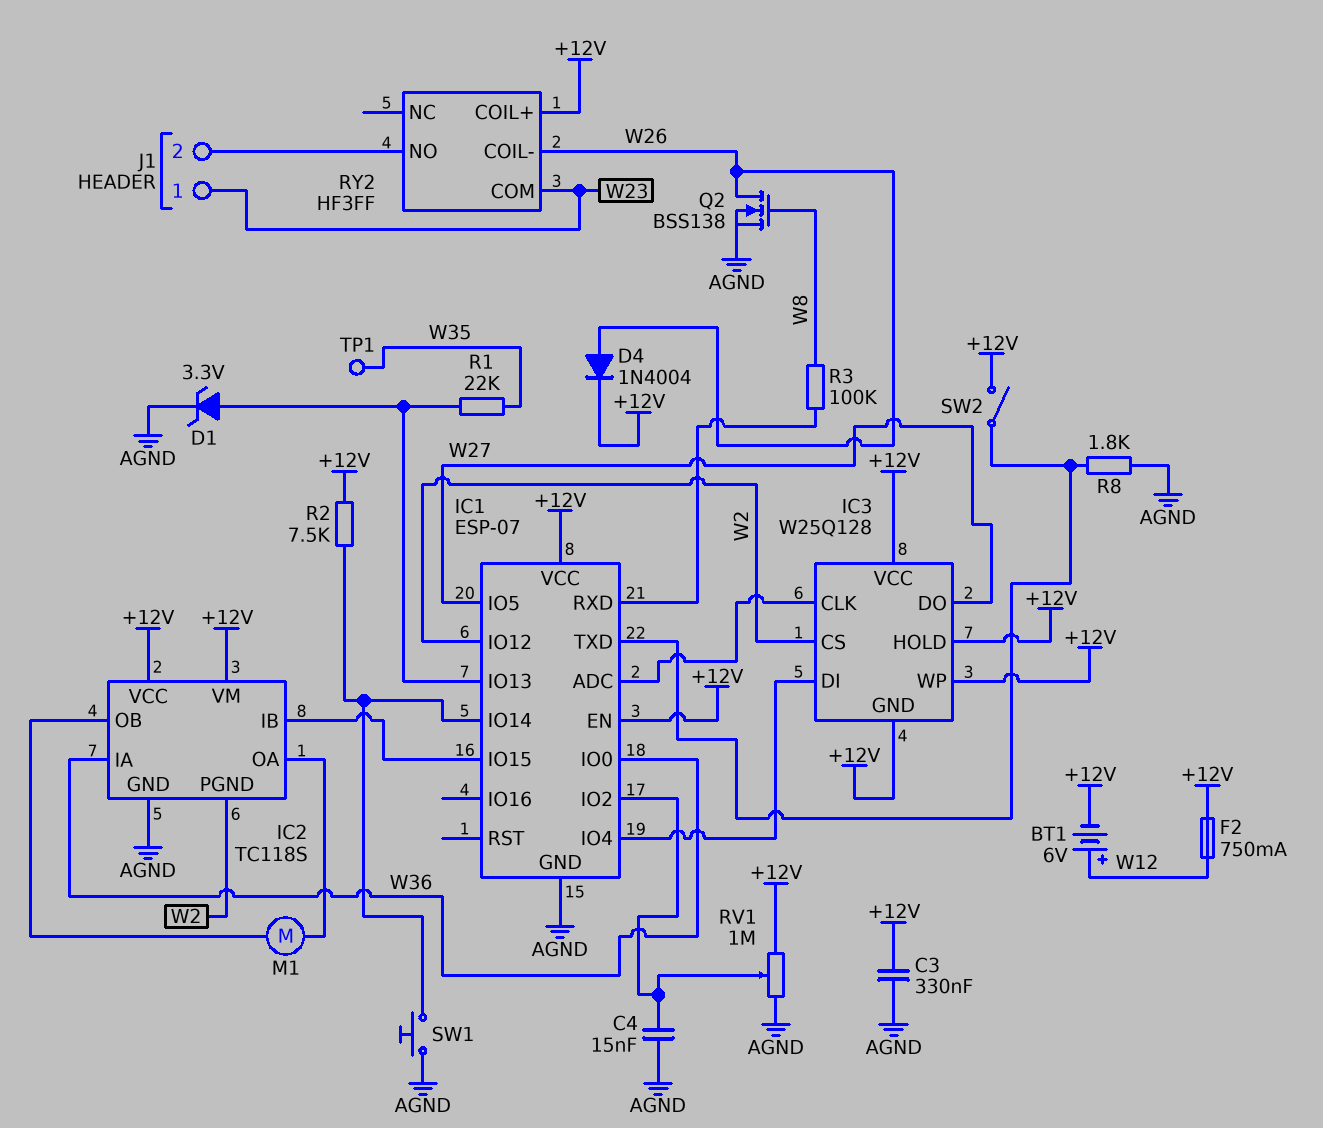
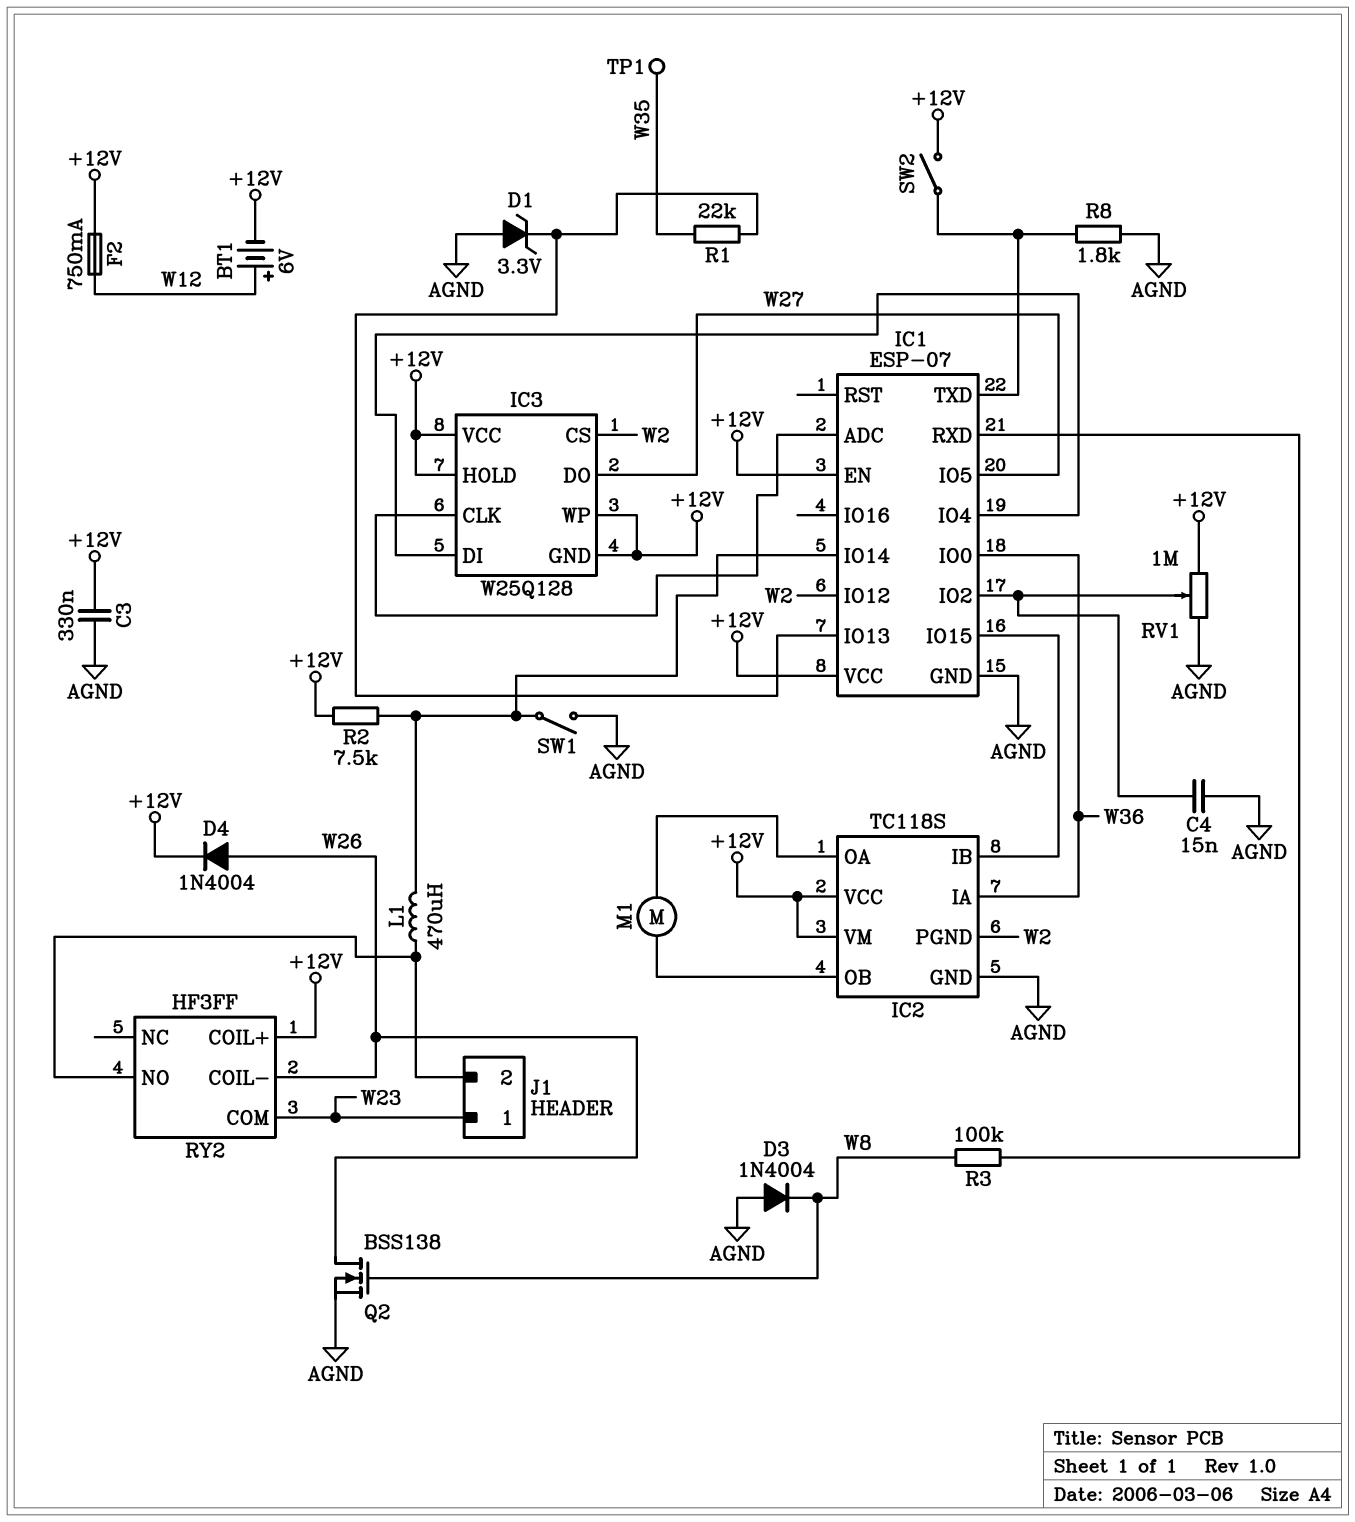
D1: zener 3.3V (A IC1/IO13, K AGND) -> zener 3.3V (A AGND, K IC1/IO13)
D3: none -> diode 1N4004 (A AGND, K W8)
L1: none -> 470uH (IC1/IO14, J1/2)
SW1: button (AGND, IC1/IO14) -> switch (AGND, IC1/IO14)

